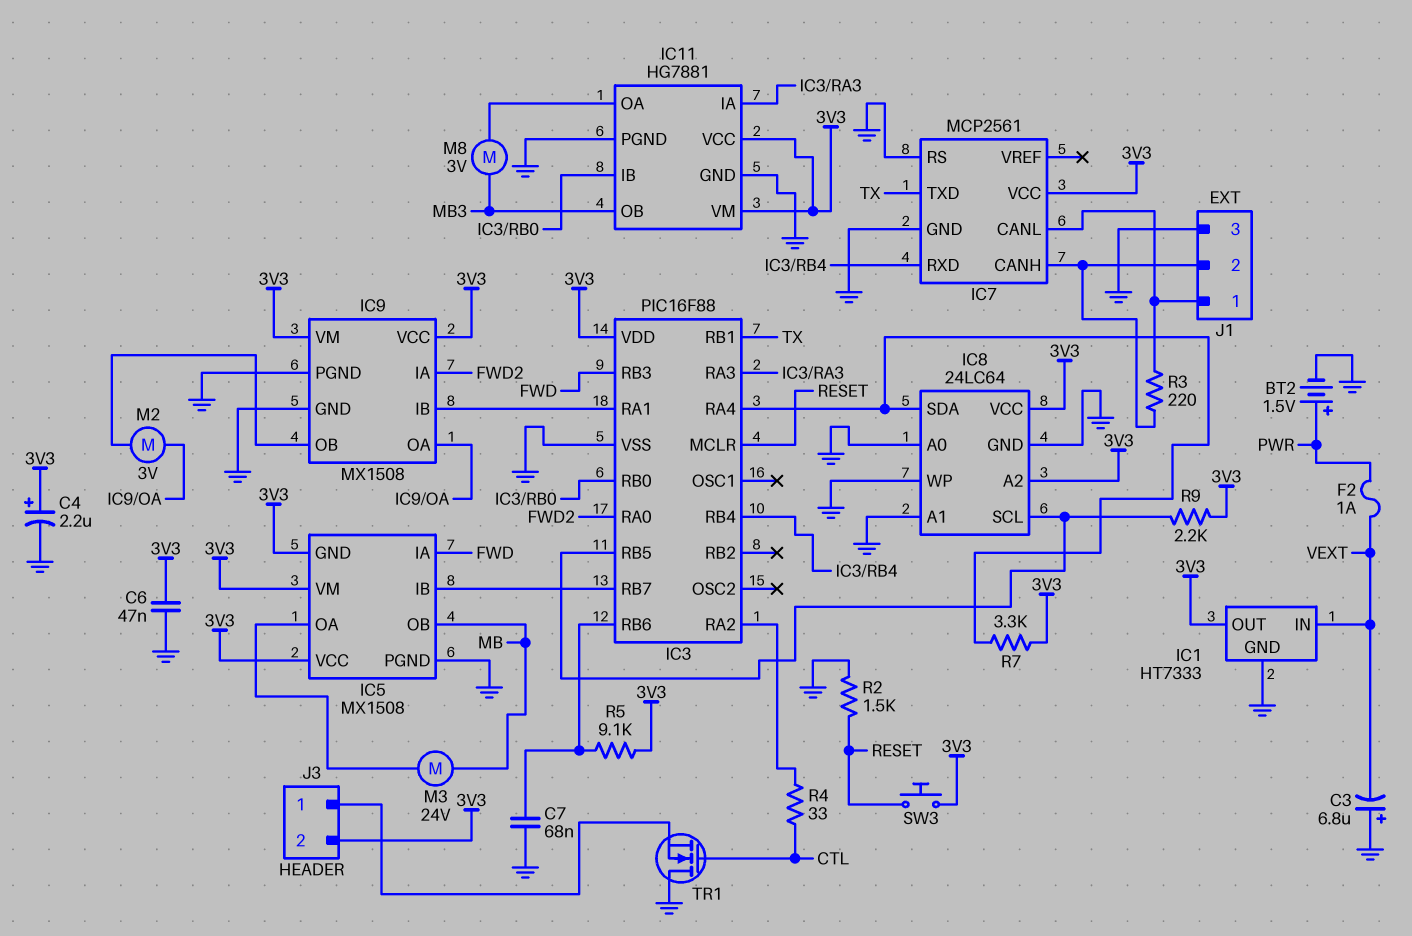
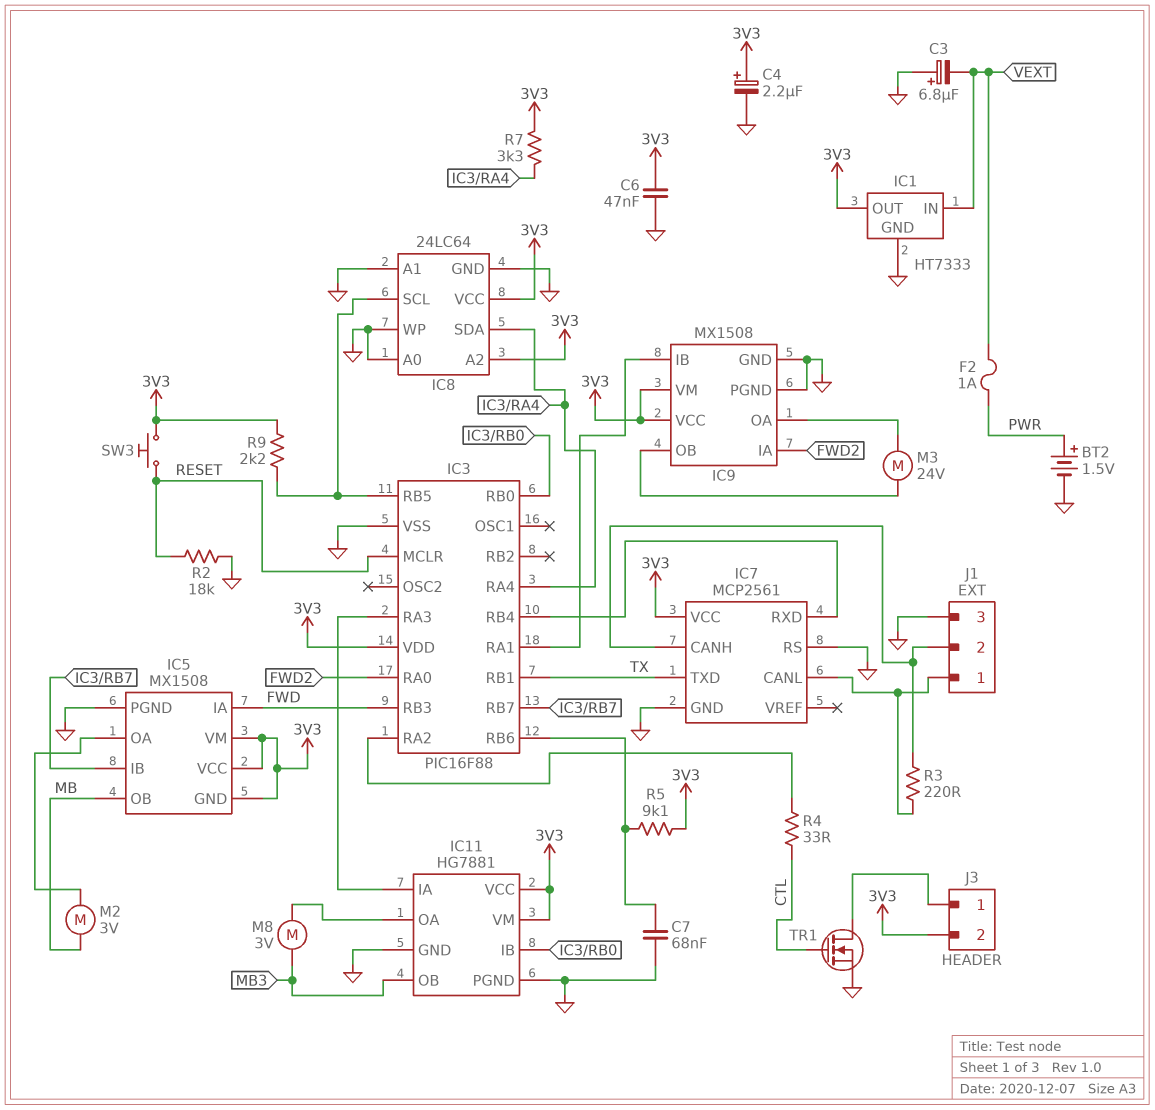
M2: motor 3V (IC9/OA, IC9/OB) -> motor 3V (IC5/OA, MB)
M3: motor 24V (IC5/OA, MB) -> motor 24V (IC9/OA, IC9/OB)
R2: 1.5k (GND, RESET) -> 18k (GND, RESET)
TR1: NMOS (G CTL, D GND, S J3/1) -> NMOS (G CTL, D J3/1, S GND)

